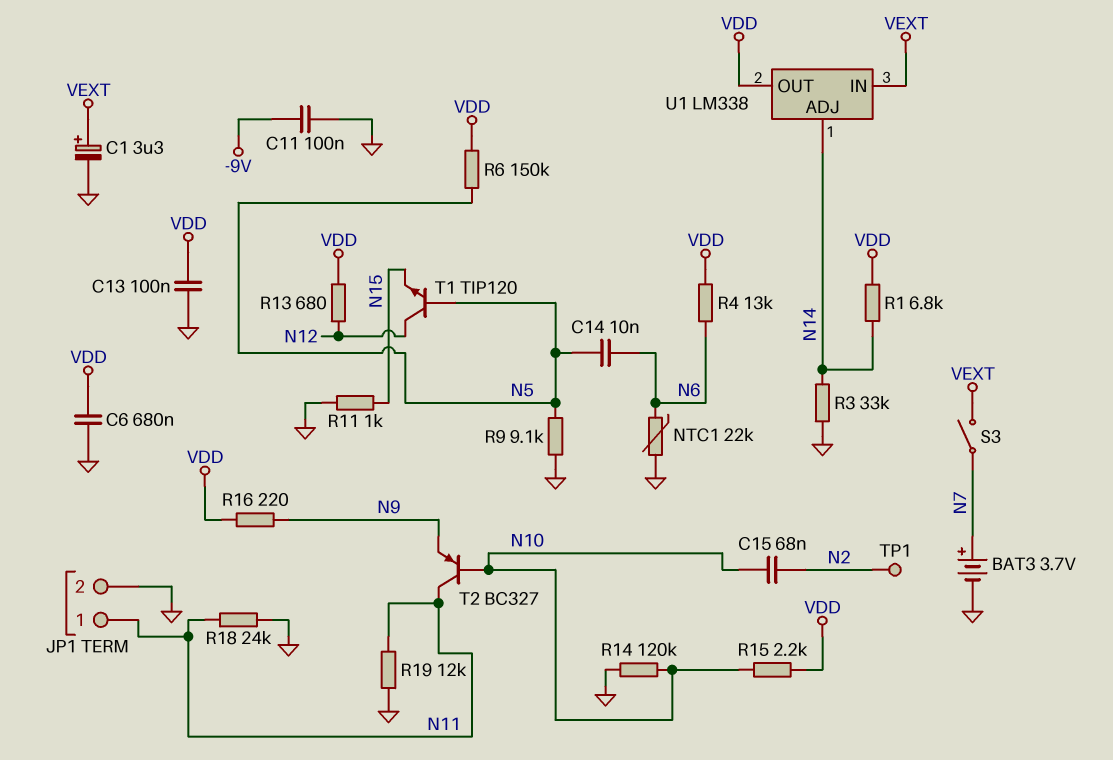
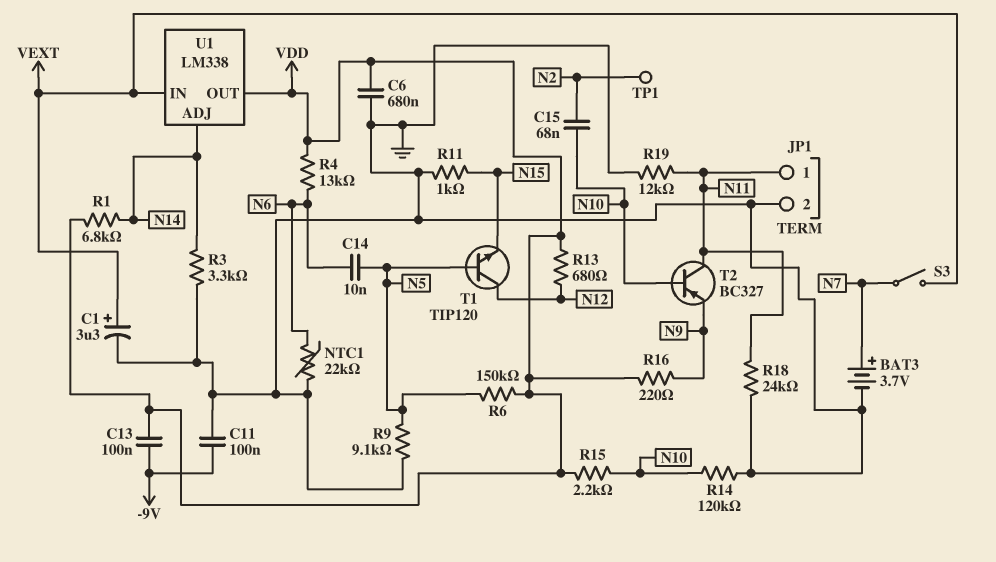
C13: 100nF (GND, VDD) -> 100nF (-9V, VDD)
R3: 33k (GND, N14) -> 3.3k (GND, N14)

